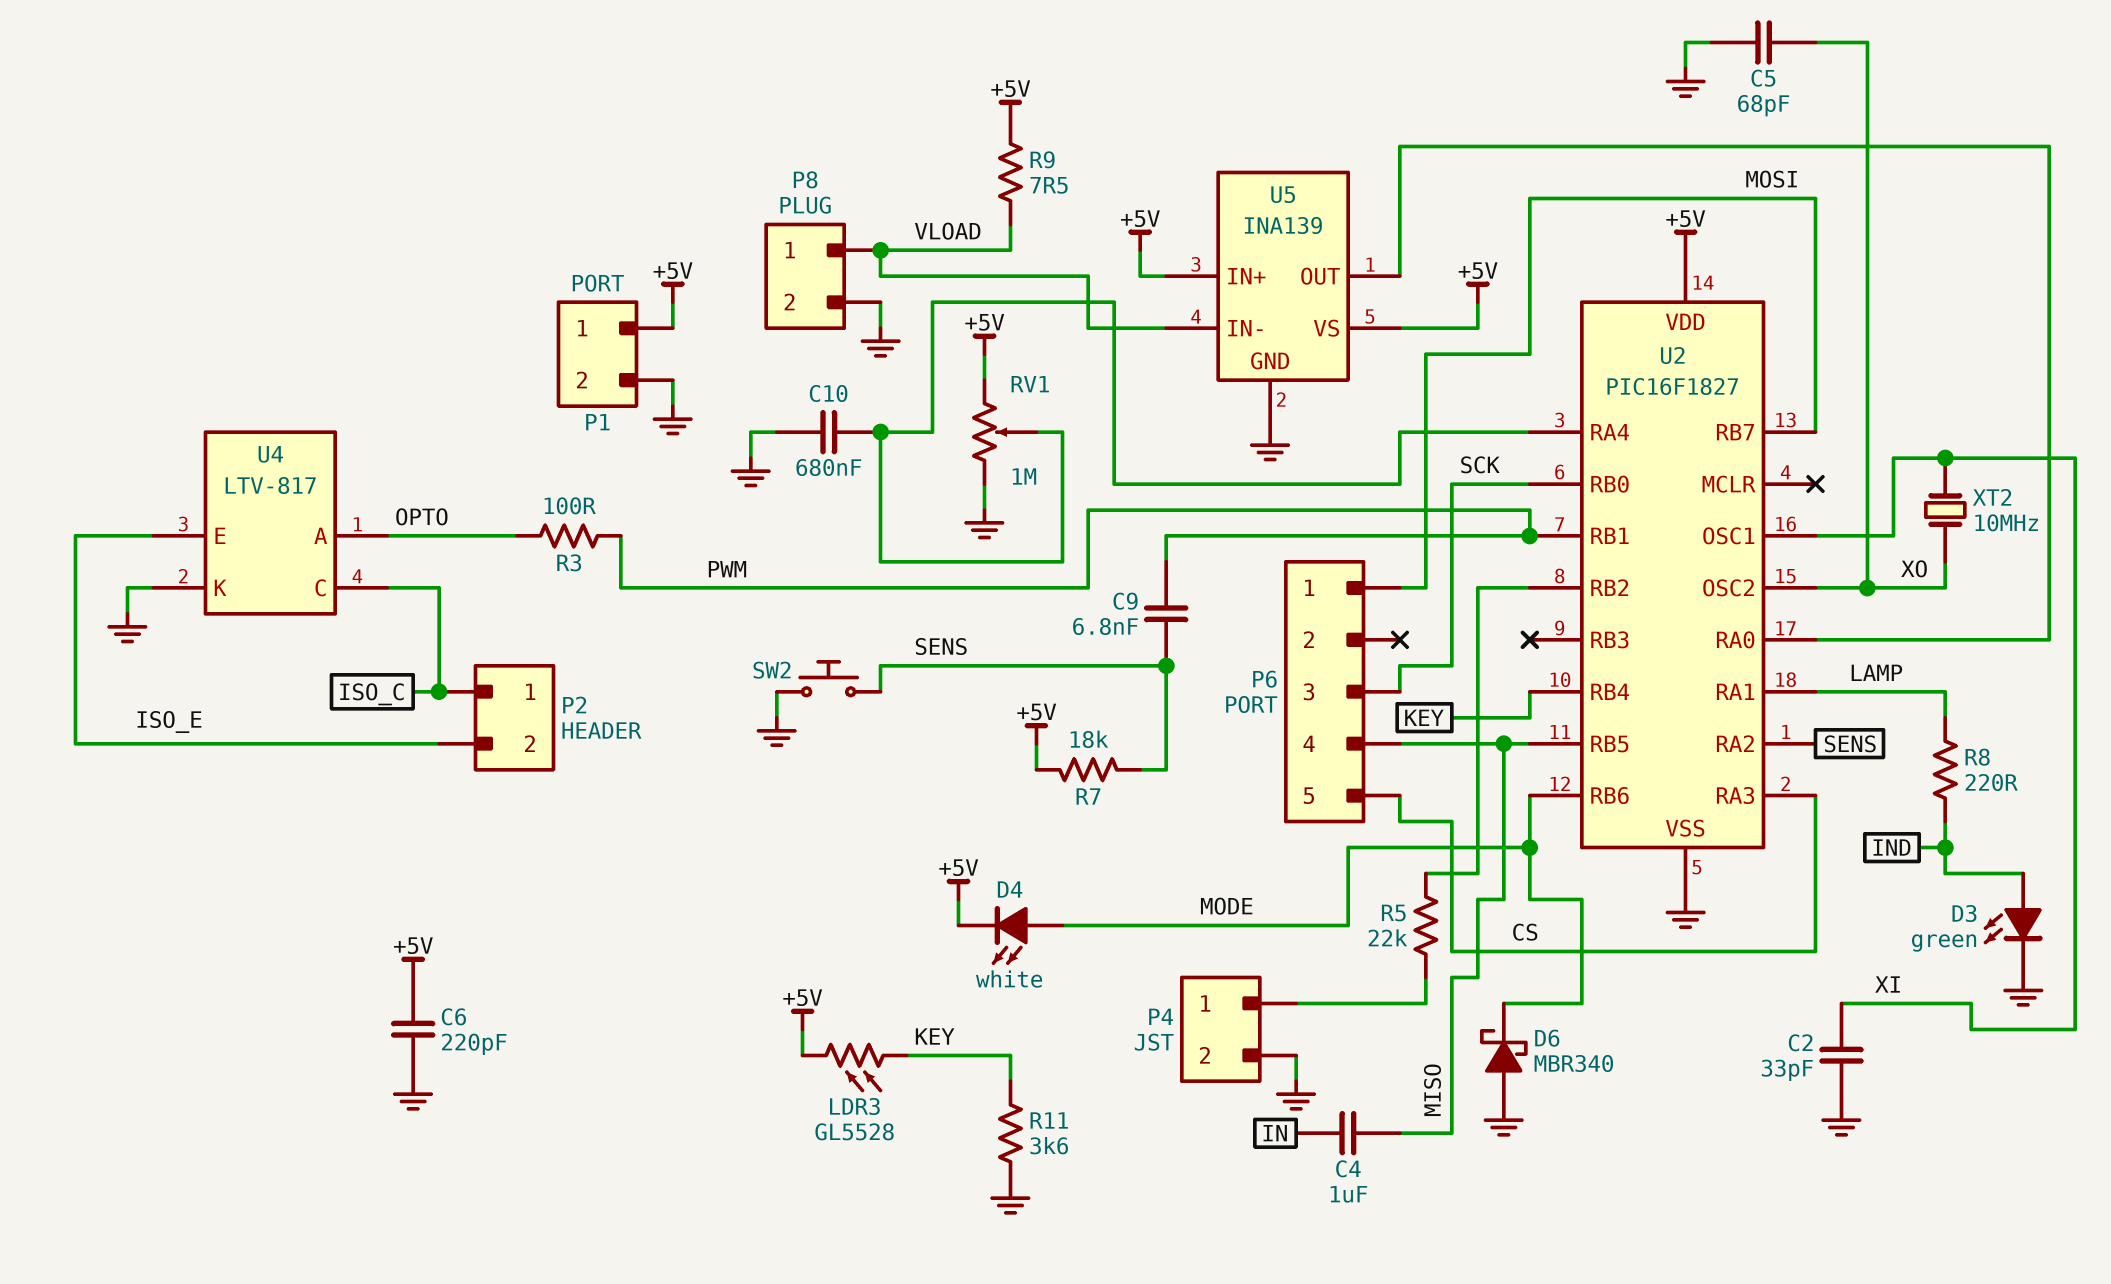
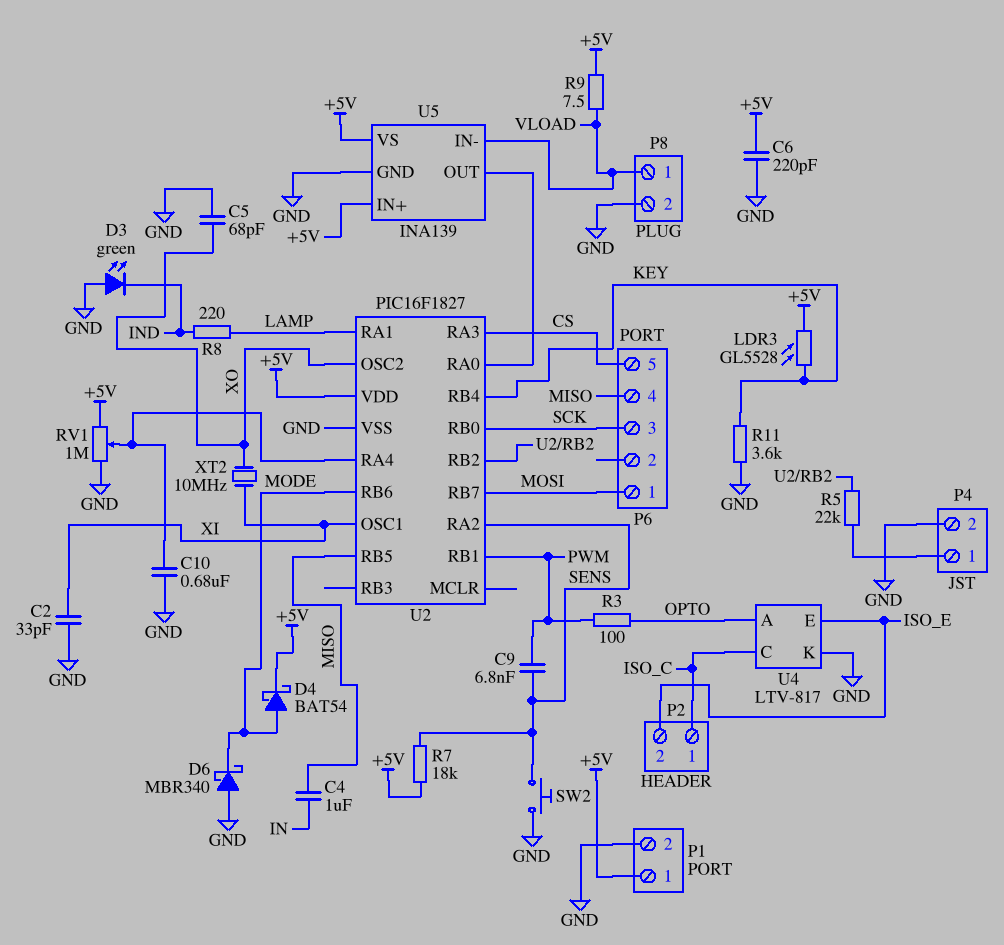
D3: LED green (A IND, K GND) -> LED green (A GND, K IND)
D4: LED white (A MODE, K +5V) -> schottky BAT54 (A MODE, K +5V)

